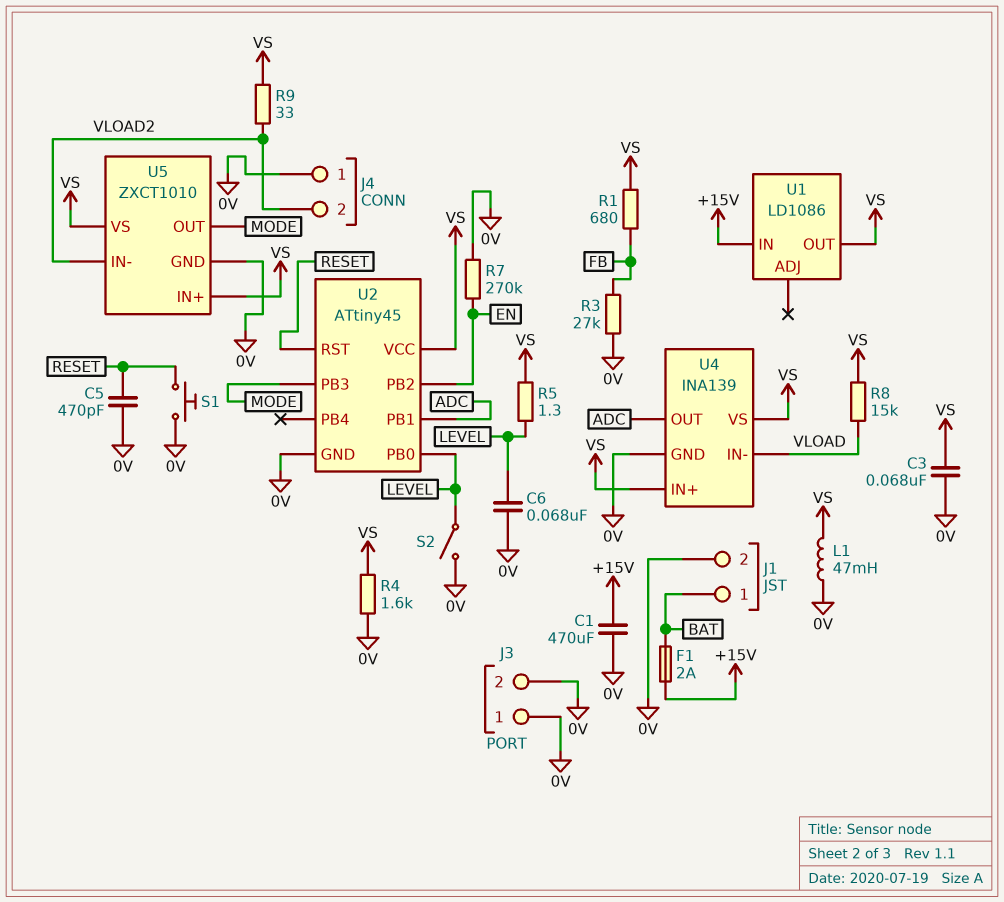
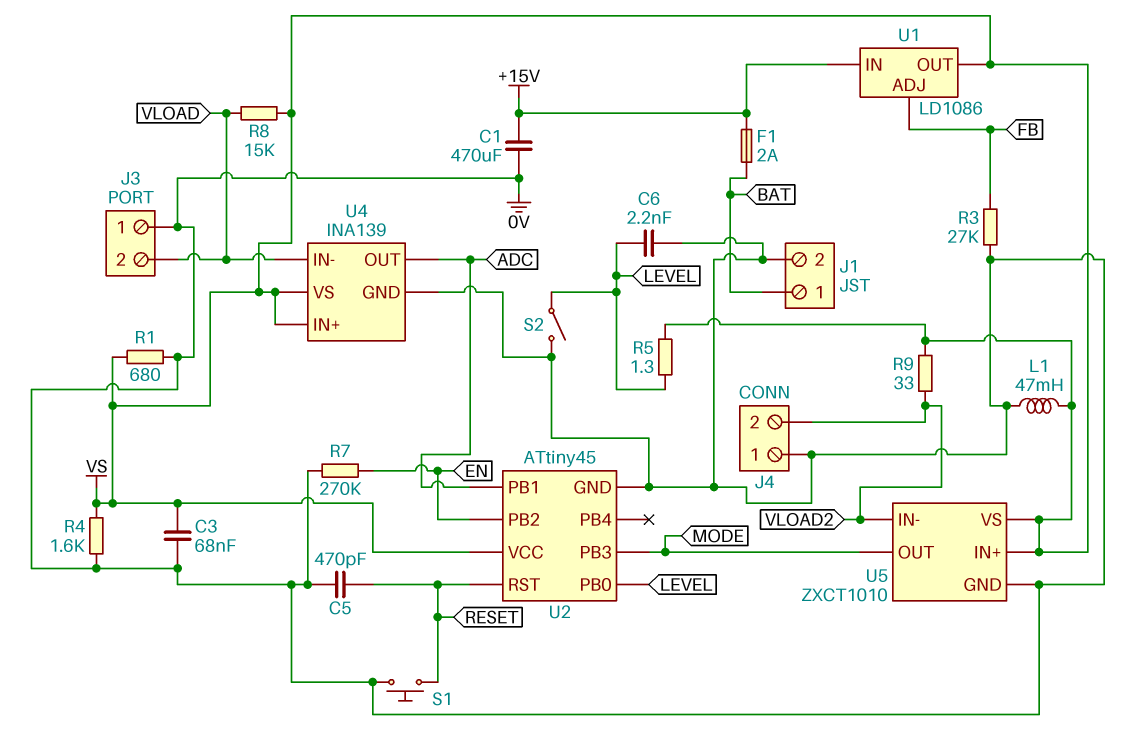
C6: 68nF (0V, LEVEL) -> 2.2nF (0V, LEVEL)
J3 pin 2: 0V -> VLOAD
R1: 680 (FB, VS) -> 680 (0V, VS)
U1 pin ADJ: none -> FB

